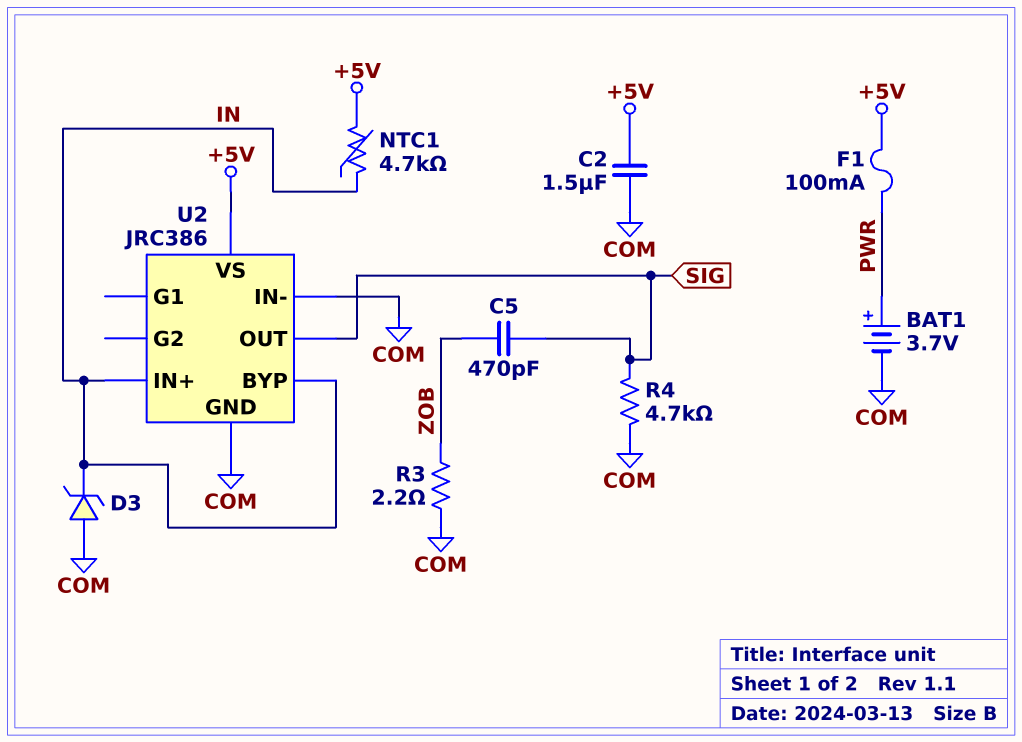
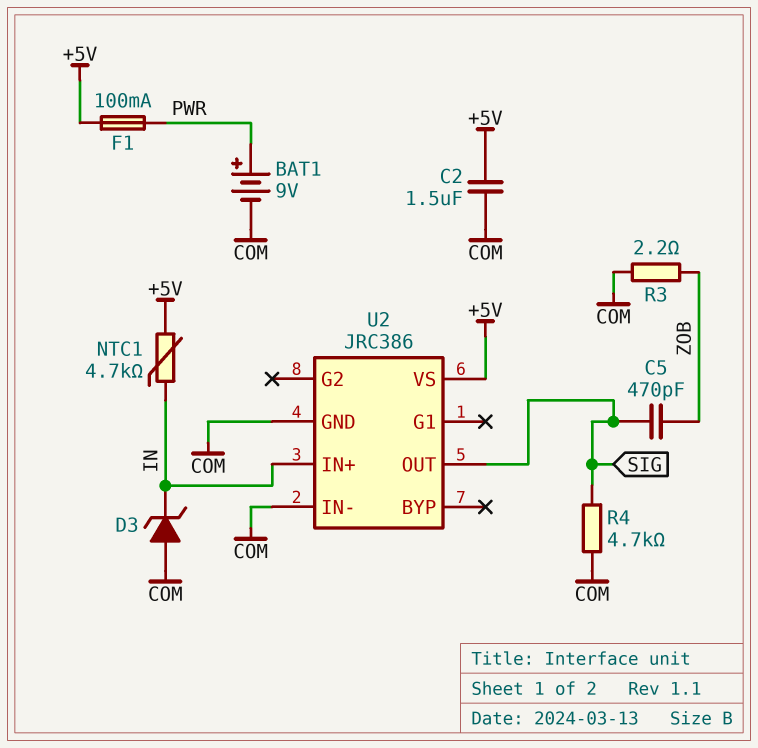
BAT1: 3.7V (plus PWR, minus COM) -> 9V (plus PWR, minus COM)
U2 pin BYP: IN -> none

